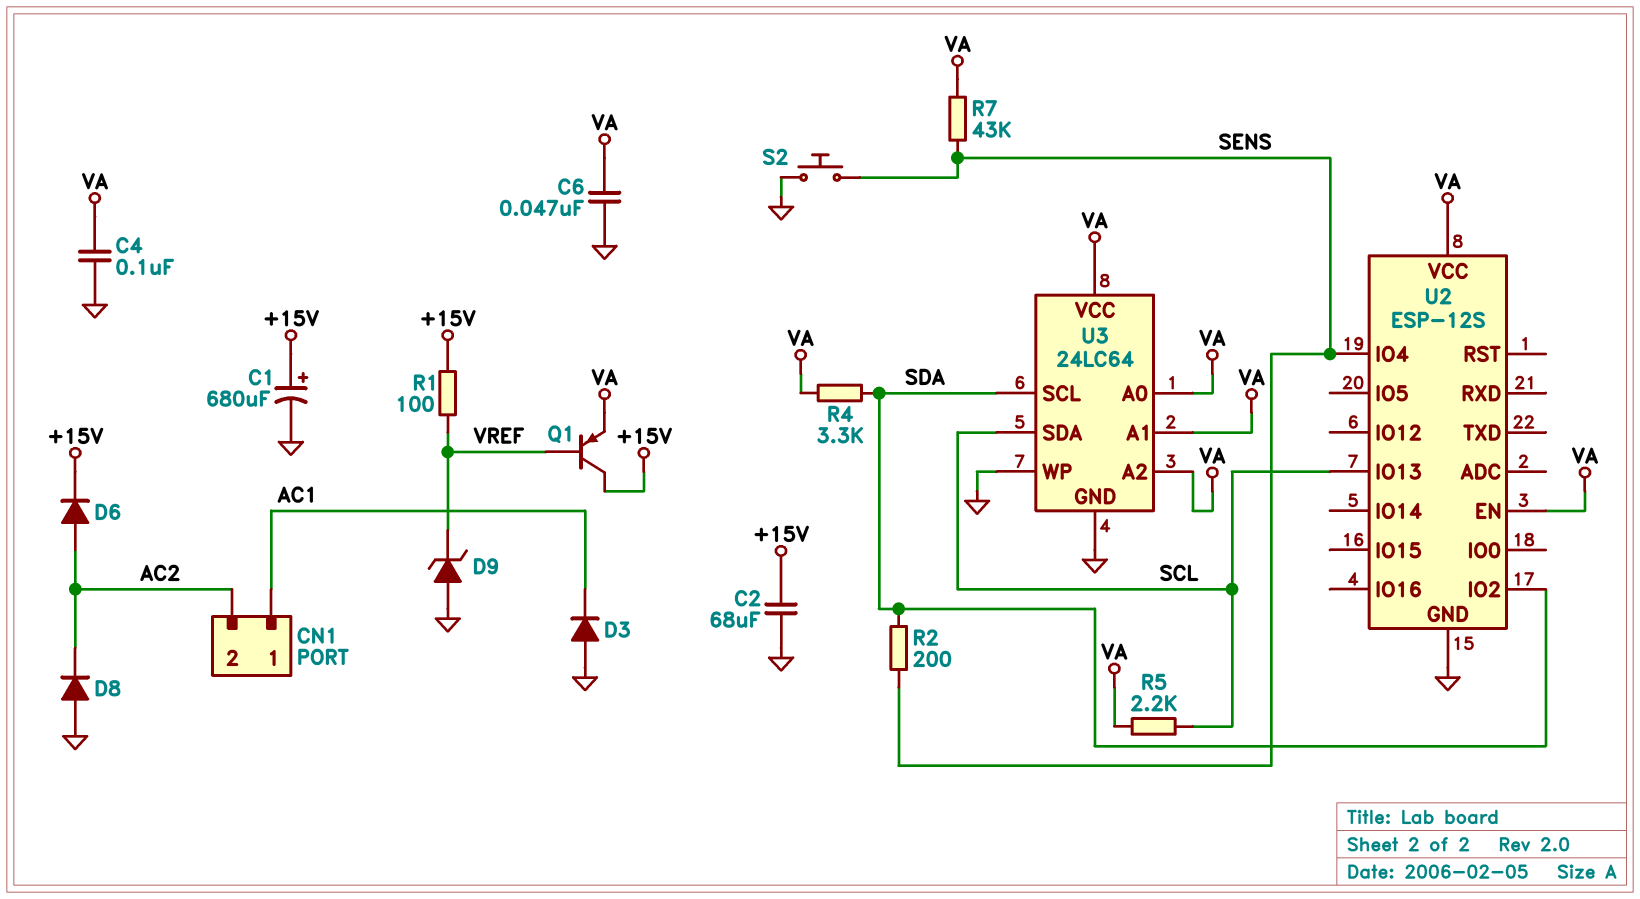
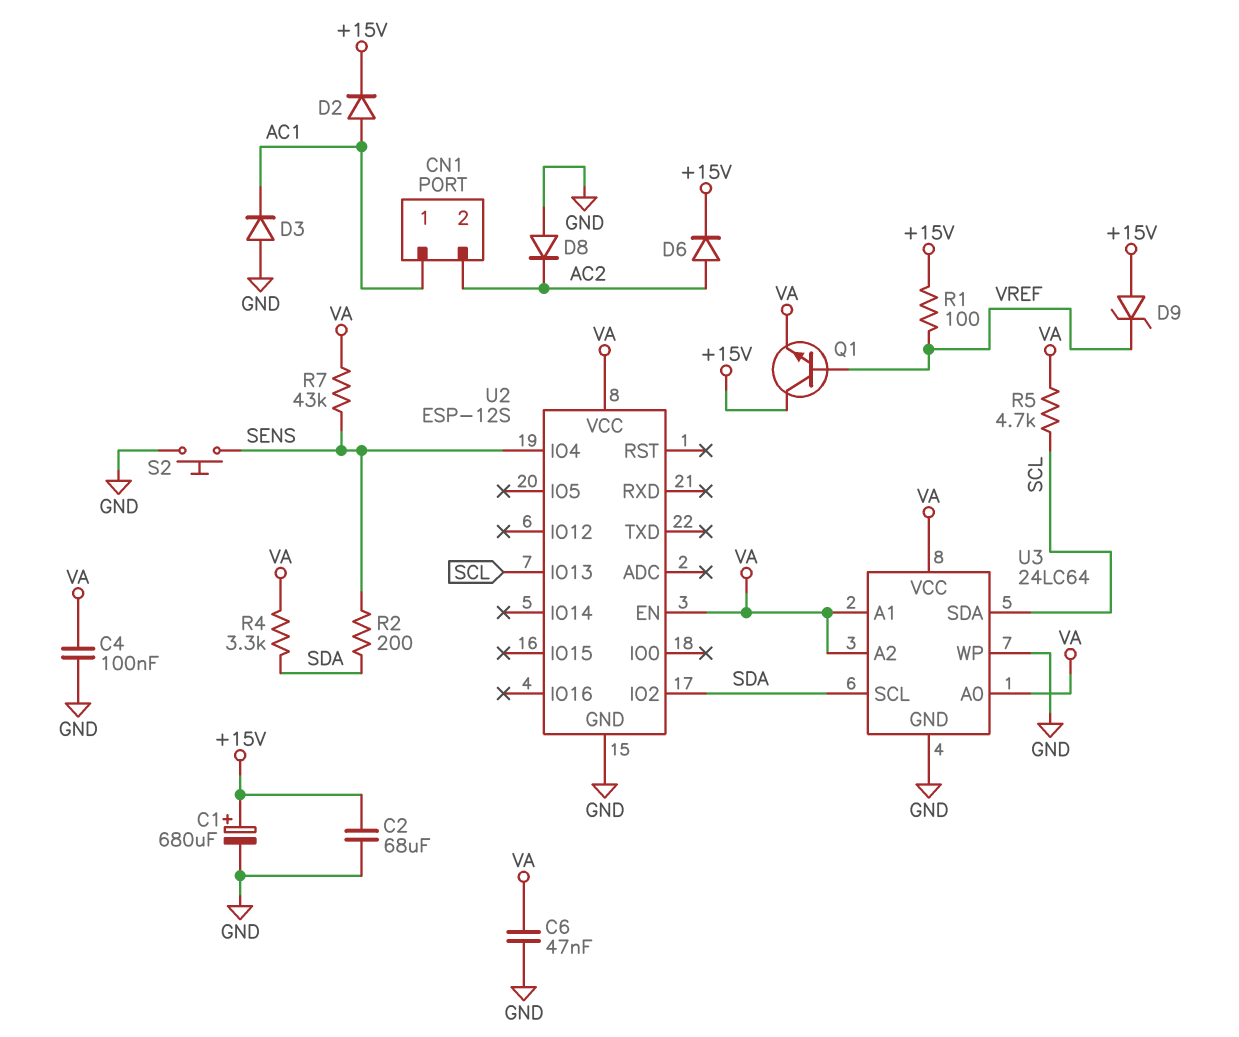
D2: none -> diode (A AC1, K +15V)
D9: zener (A GND, K VREF) -> zener (A +15V, K VREF)
Q1: PNP (B VREF, C +15V, E VA) -> NPN (B VREF, C +15V, E VA)
R5: 2.2k (SCL, VA) -> 4.7k (SCL, VA)

